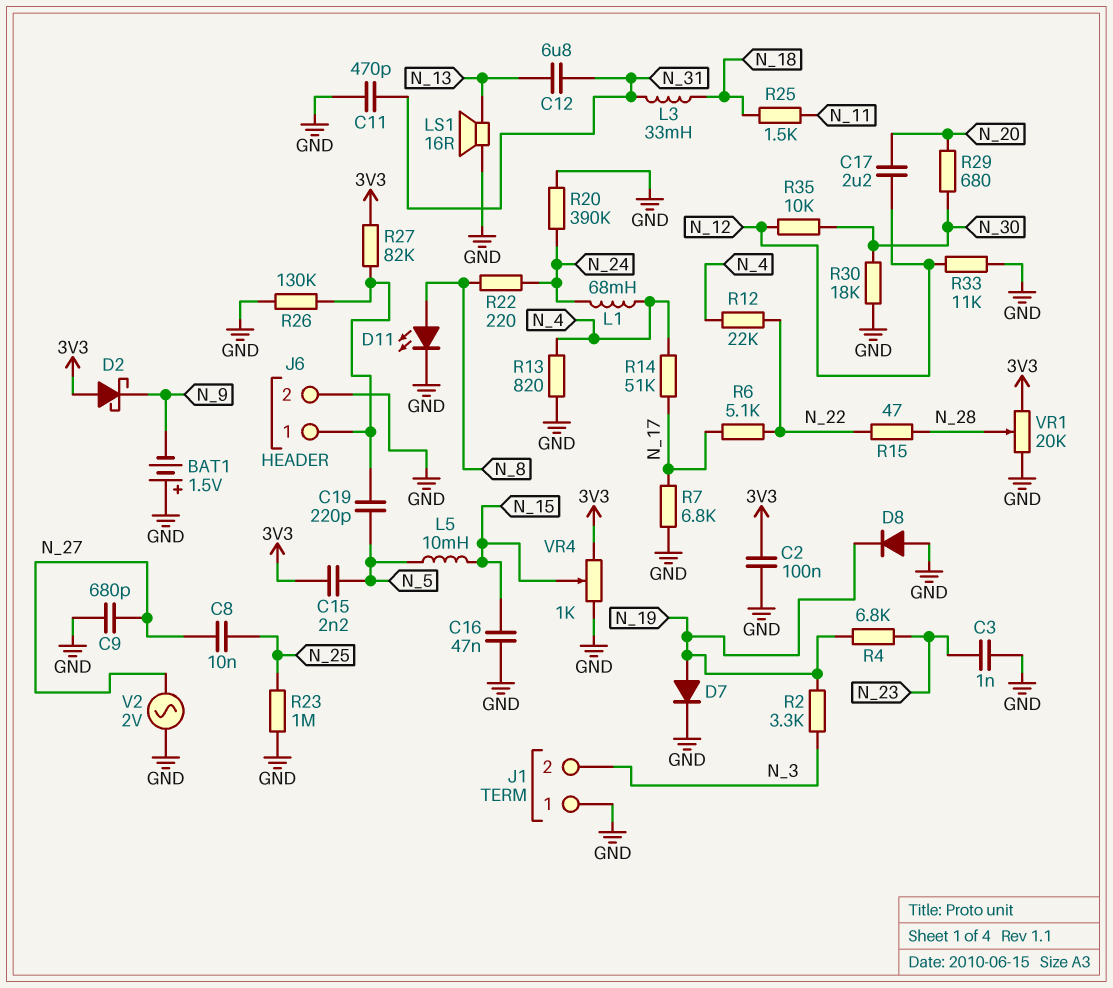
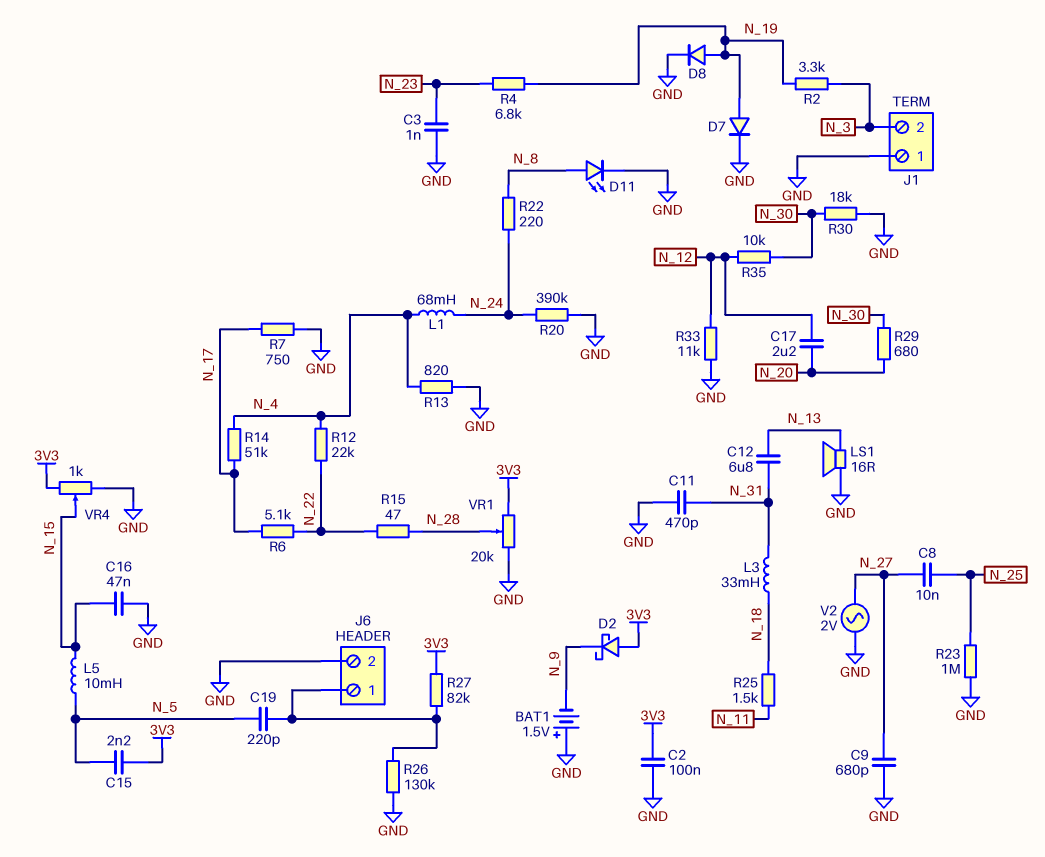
D8: diode (A GND, K N_19) -> diode (A N_19, K GND)
R7: 6.8k (GND, N_17) -> 750 (GND, N_17)

